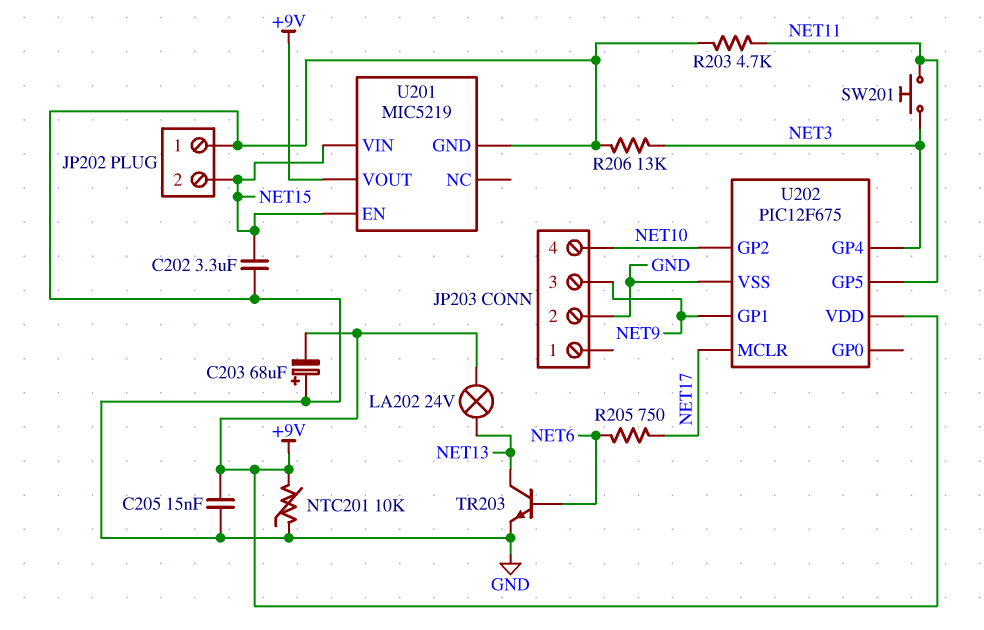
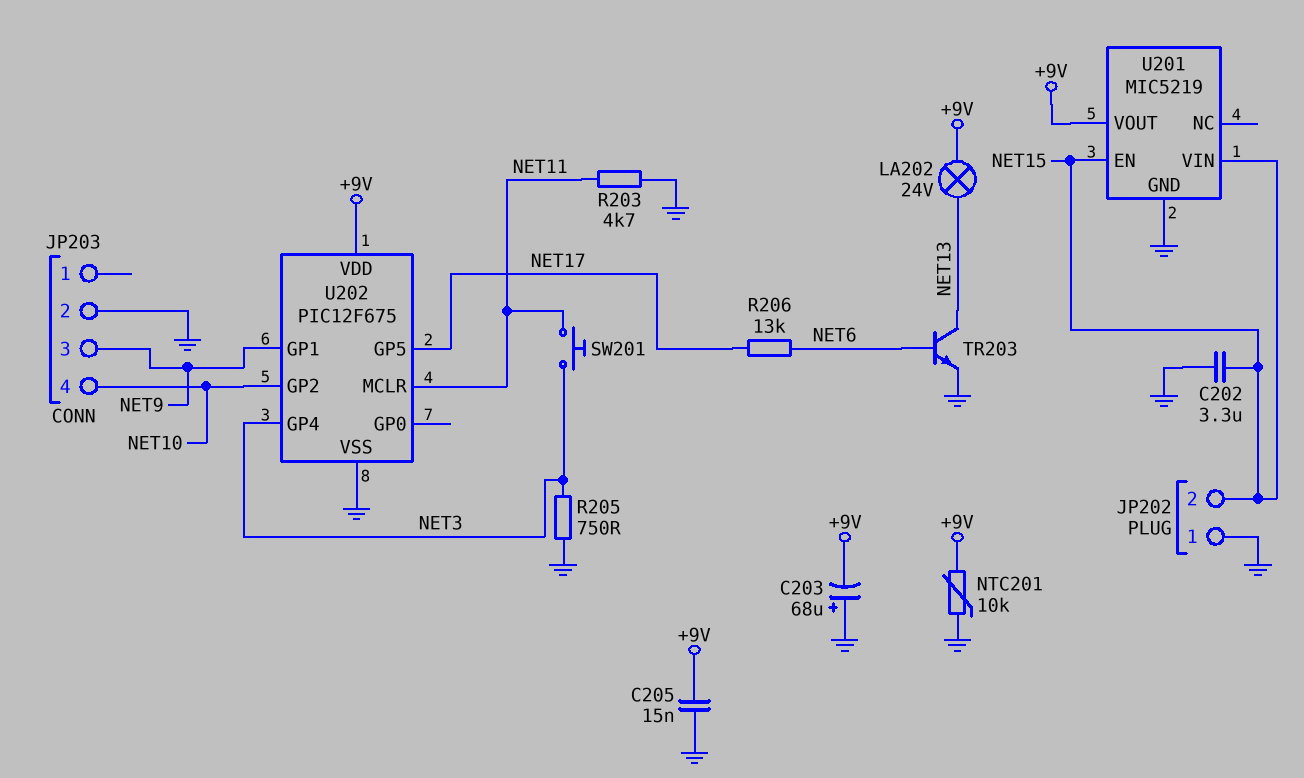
R205: 750 (NET6, NET17) -> 750 (GND, NET3)
R206: 13k (GND, NET3) -> 13k (NET6, NET17)
U202 pin GP5: NET11 -> NET17
U202 pin MCLR: NET17 -> NET11

